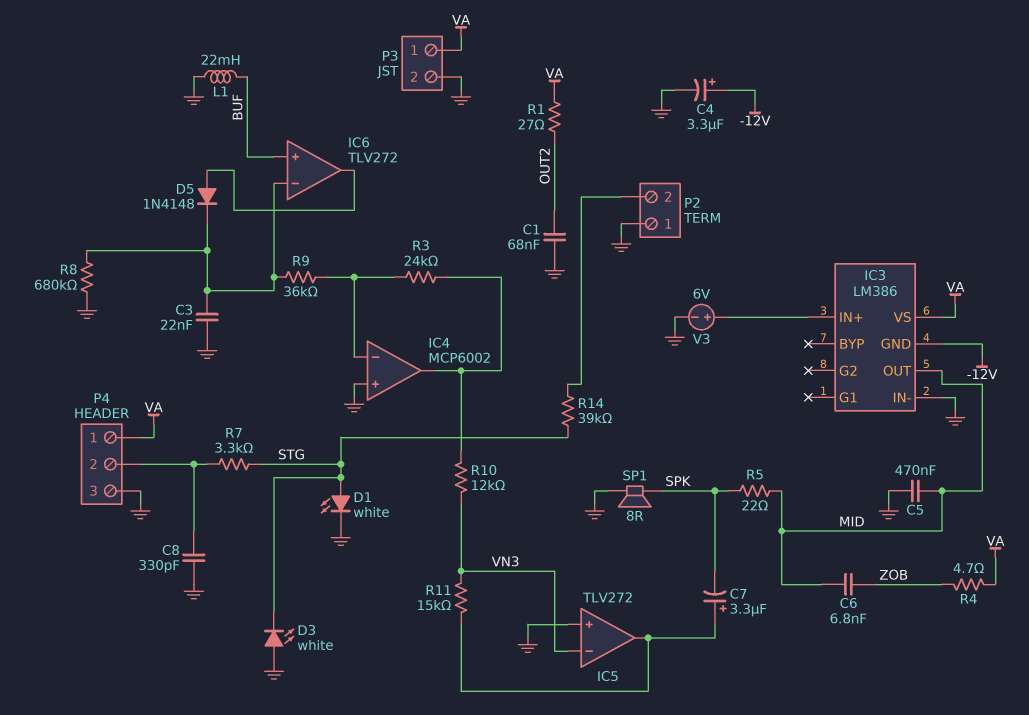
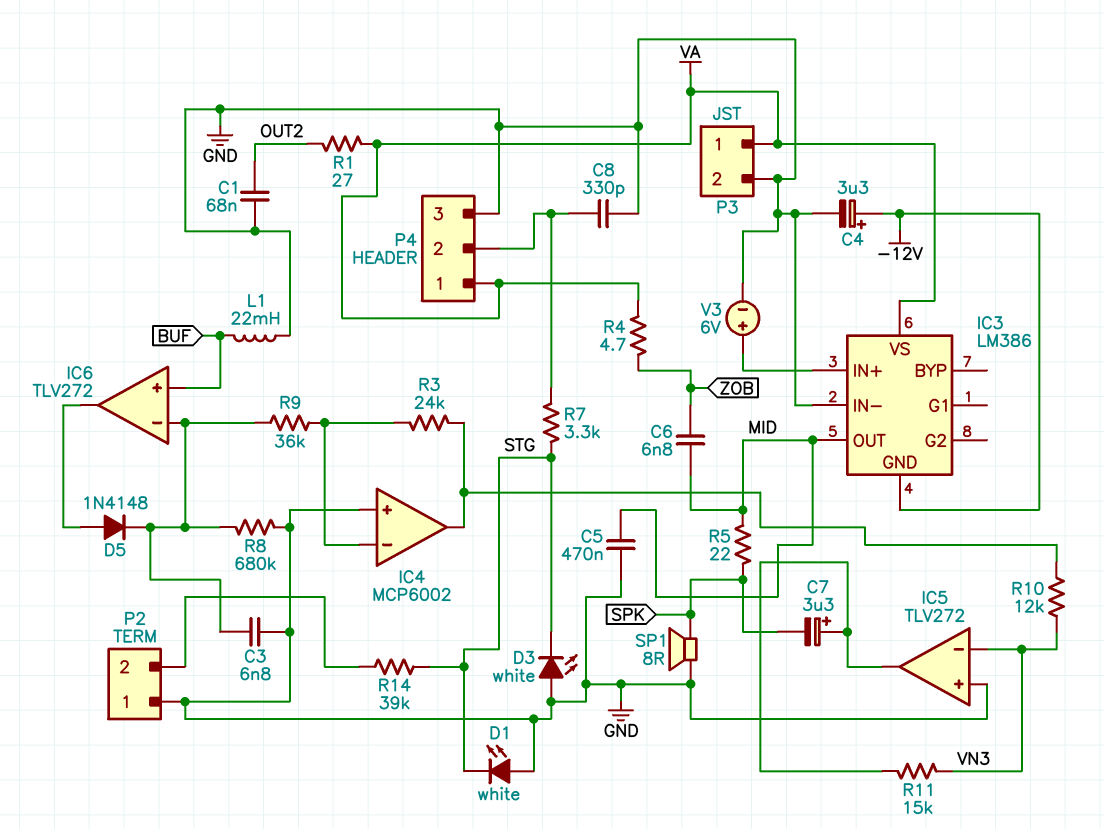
C3: 22nF (GND, IC6/in-) -> 6.8nF (GND, IC6/in-)
D1: LED white (A STG, K GND) -> LED white (A GND, K STG)

